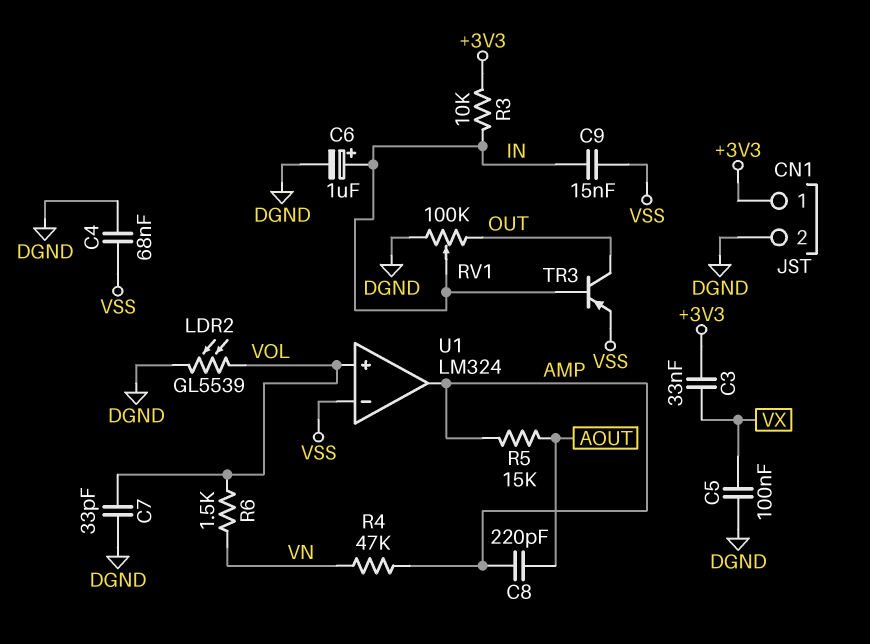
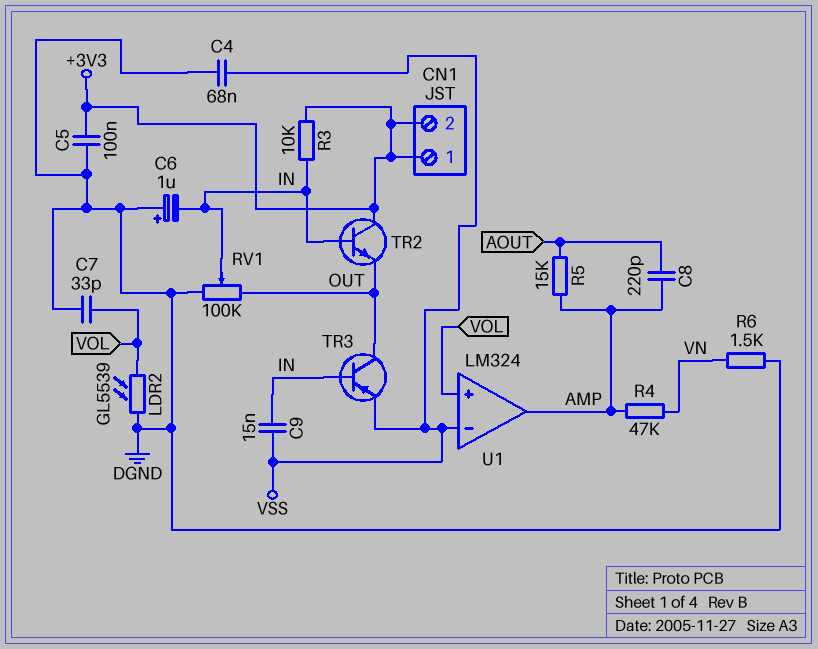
C3: 33nF (+3V3, VX) -> none
C5: 100nF (DGND, VX) -> 100nF (+3V3, DGND)
C6: 1uF (plus IN, minus DGND) -> 1uF (plus DGND, minus IN)
CN1 pin 2: DGND -> +3V3
R6: 1.5k (VN, VOL) -> 1.5k (DGND, VN)
TR2: none -> NPN (B IN, C +3V3, E OUT)

